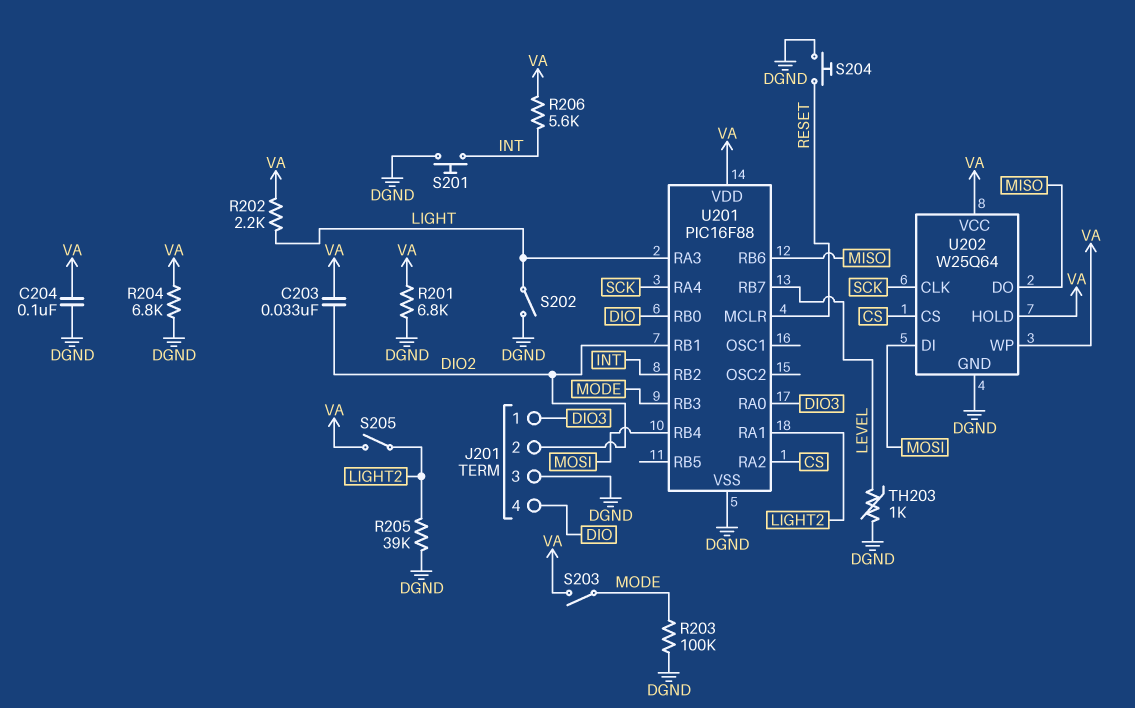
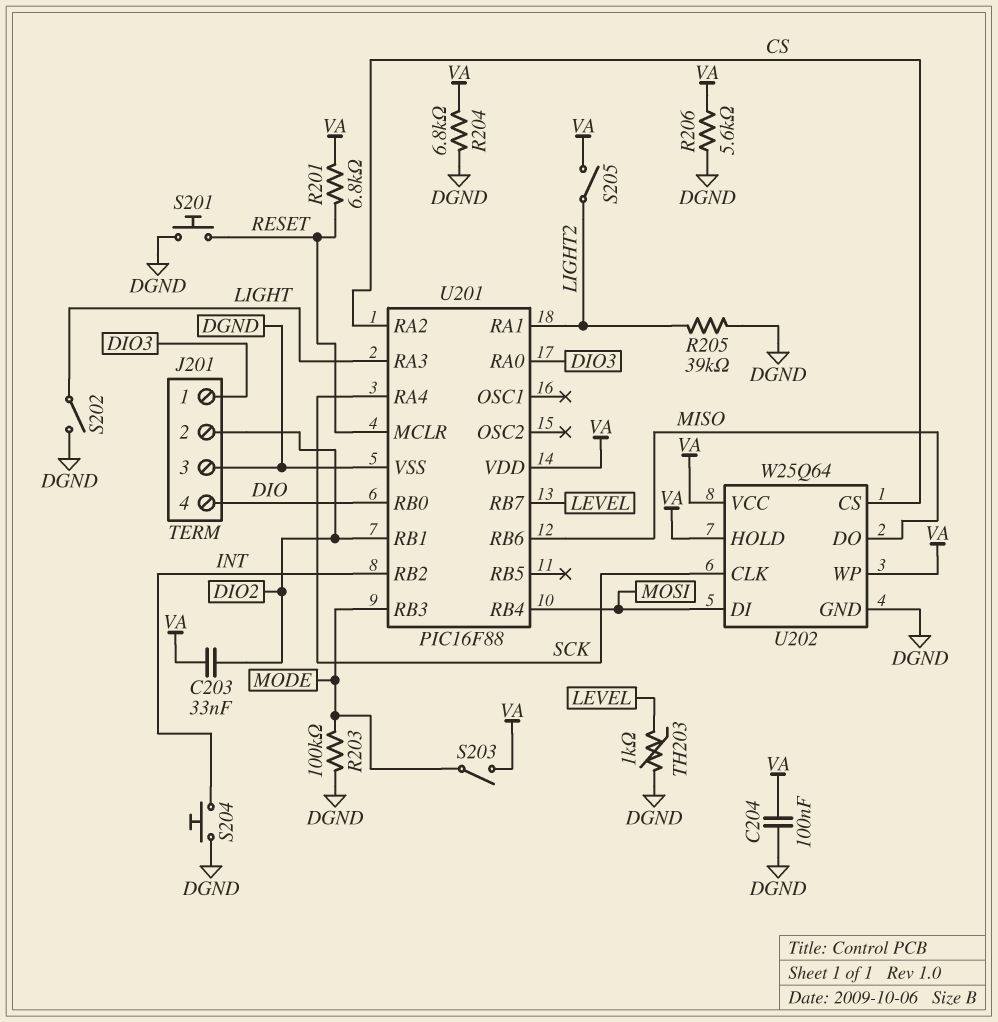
R201: 6.8k (DGND, VA) -> 6.8k (RESET, VA)
R202: 2.2k (LIGHT, VA) -> none
R206: 5.6k (INT, VA) -> 5.6k (DGND, VA)
S201: button (DGND, INT) -> button (DGND, RESET)
S204: button (DGND, RESET) -> button (DGND, INT)

